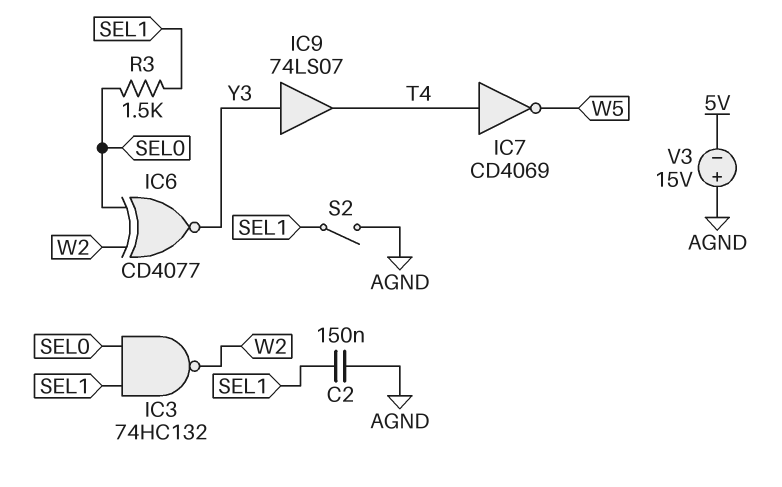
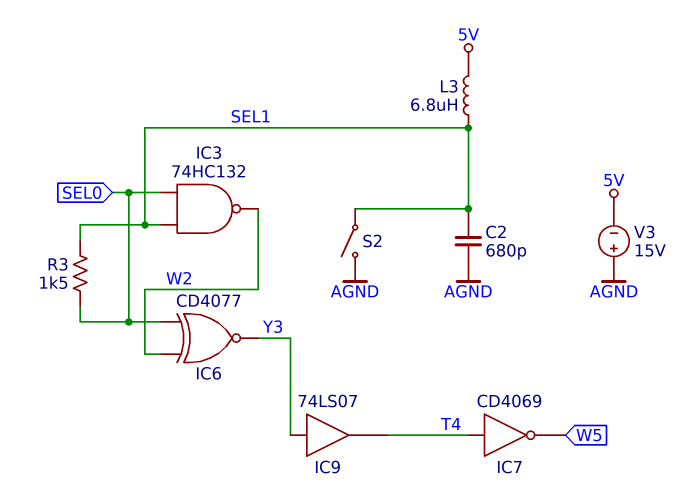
C2: 150nF (AGND, SEL1) -> 680pF (AGND, SEL1)
L3: none -> 6.8uH (5V, SEL1)

